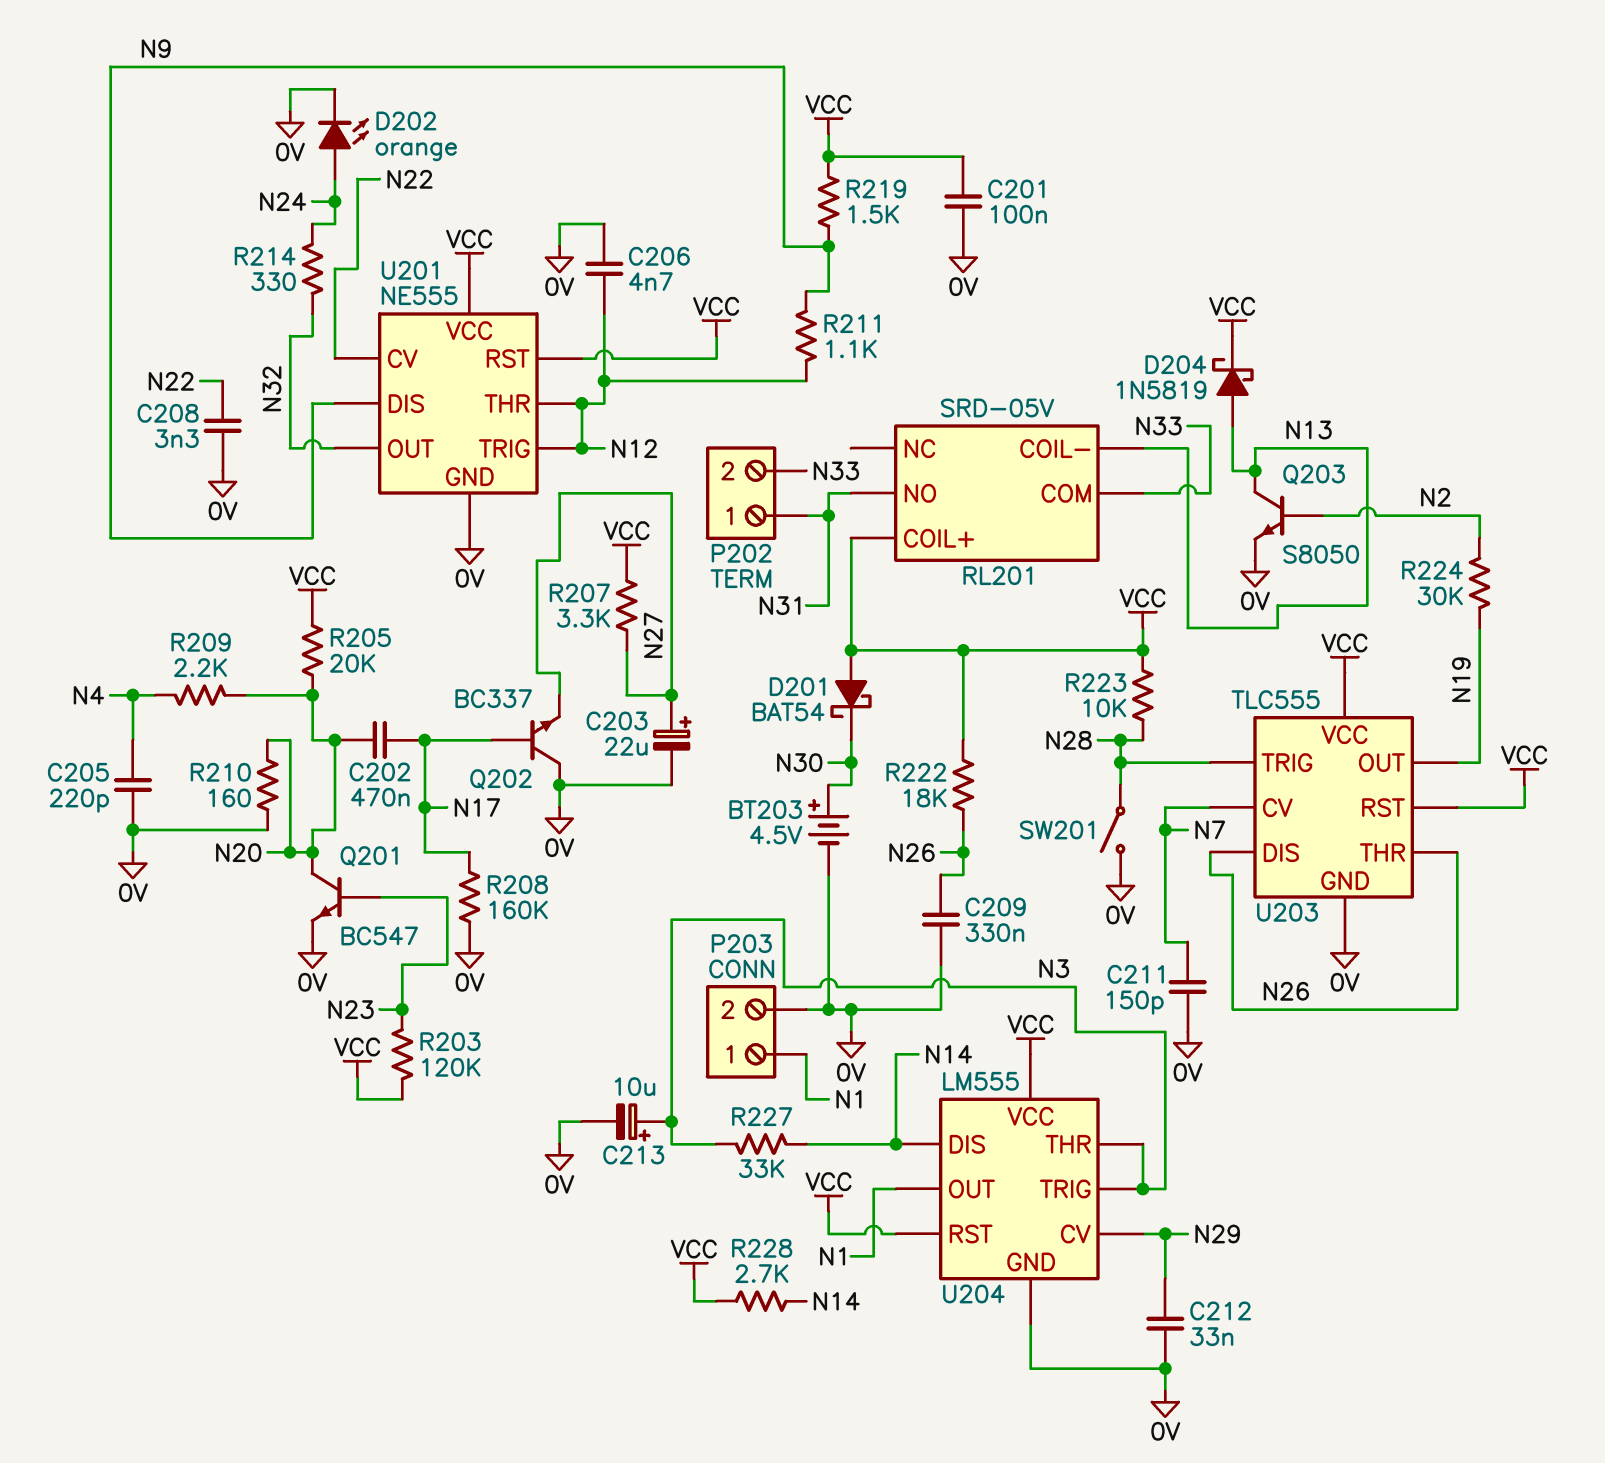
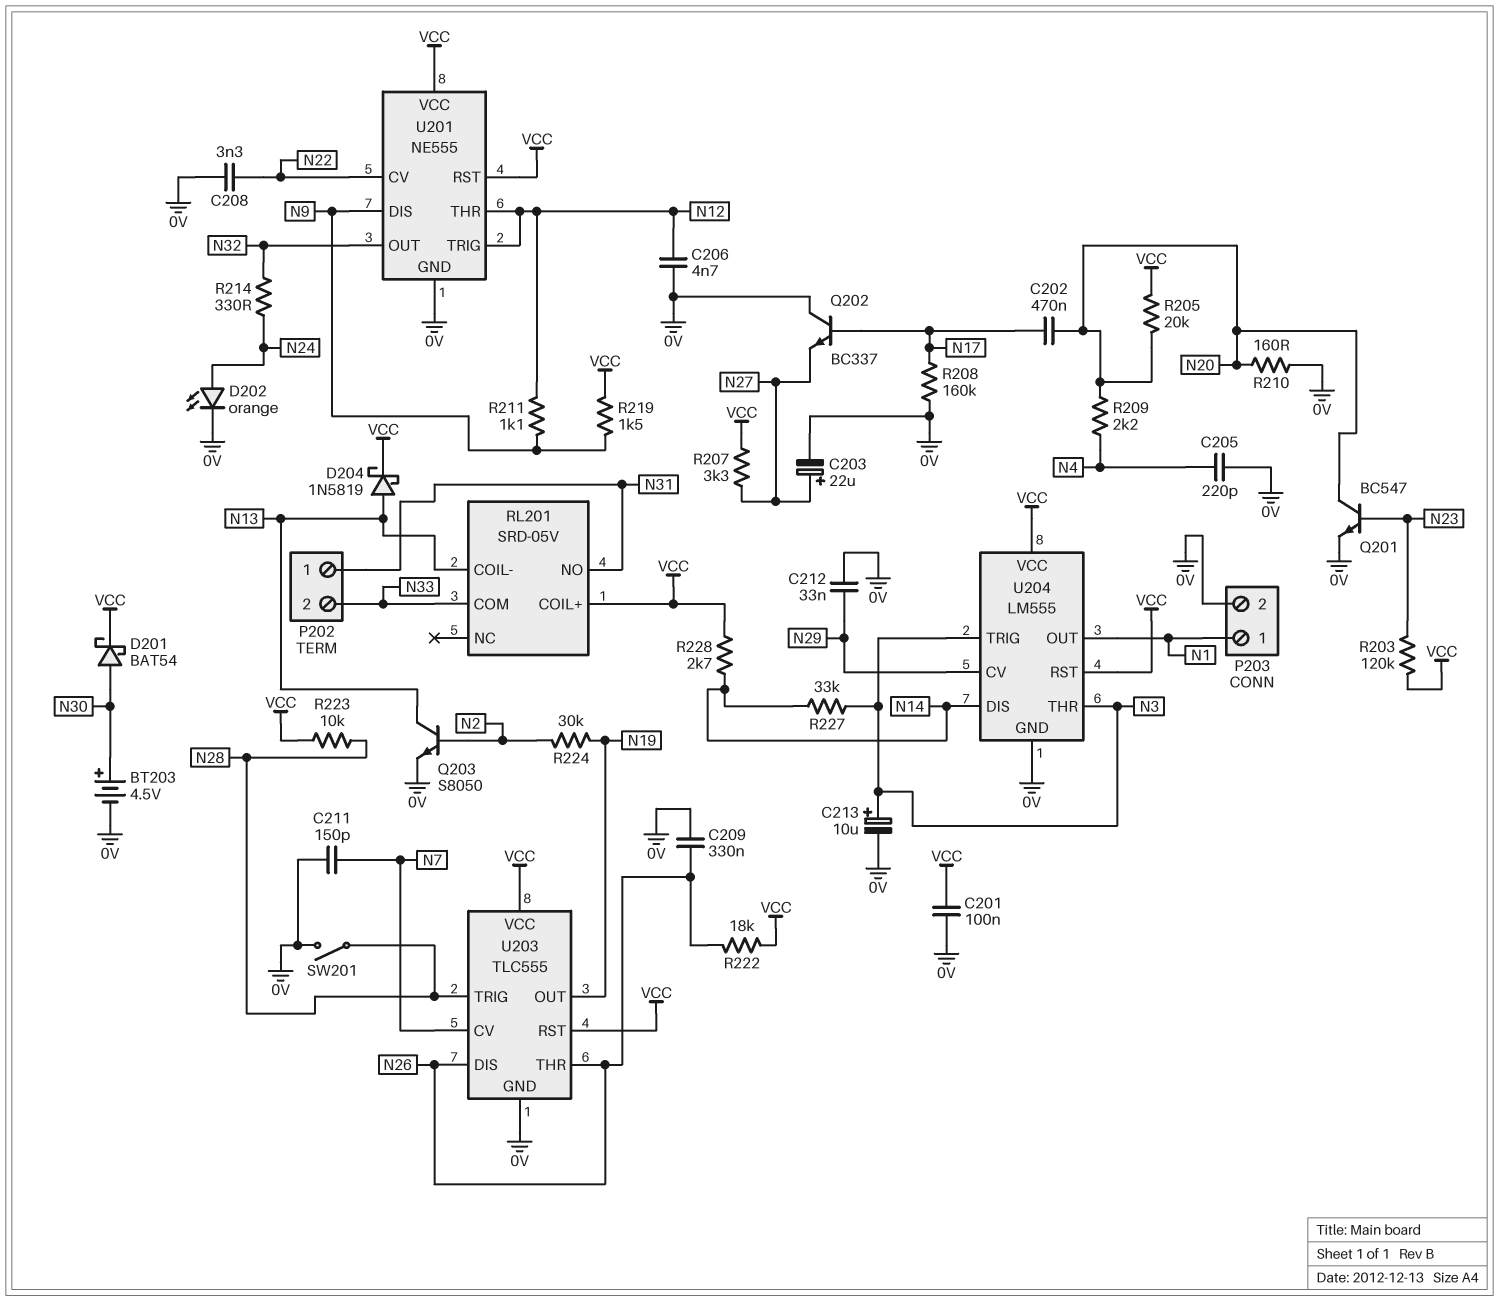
D201: schottky BAT54 (A VCC, K N30) -> schottky BAT54 (A N30, K VCC)

